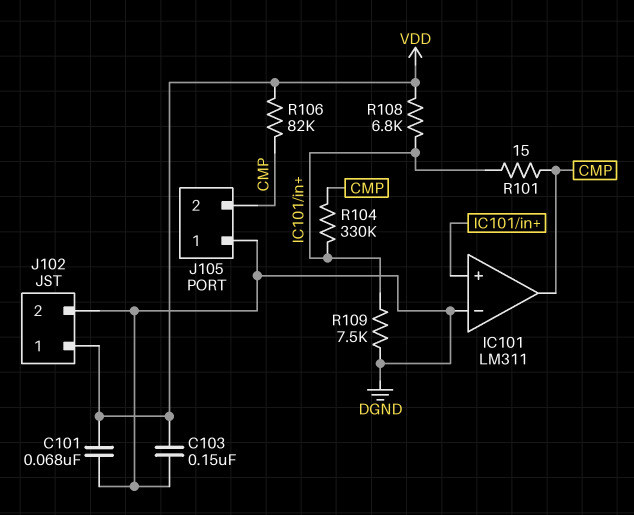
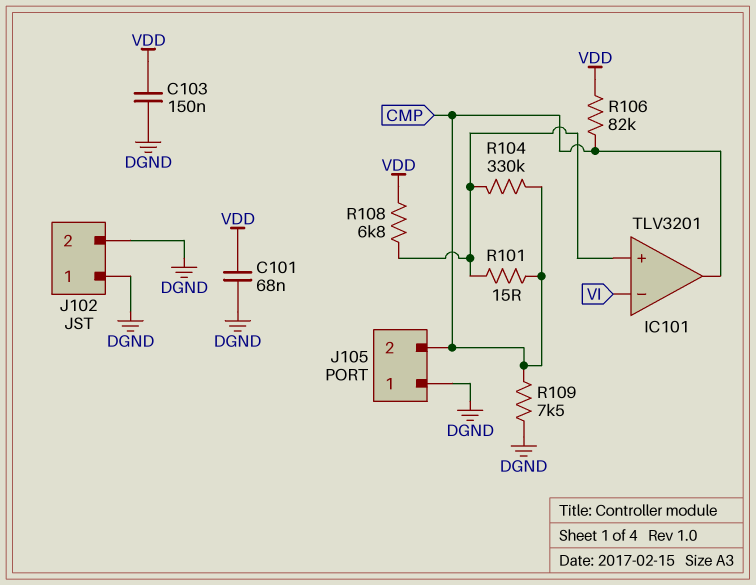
IC101: LM311 -> TLV3201
IC101 pin in-: DGND -> VI
J102 pin 1: VDD -> DGND
R109: 7.5k (DGND, IC101/in+) -> 7.5k (CMP, DGND)

